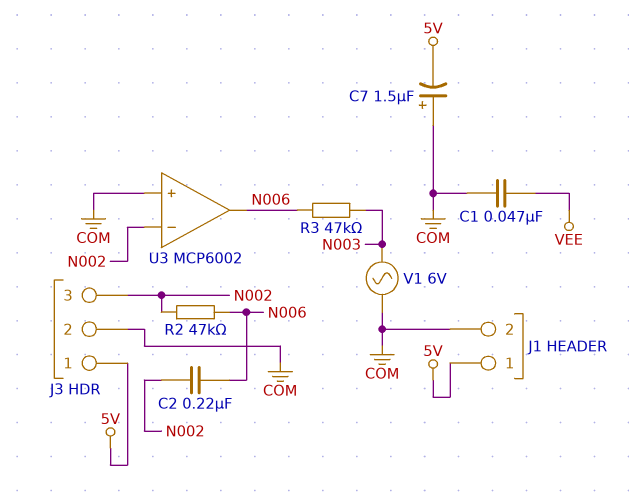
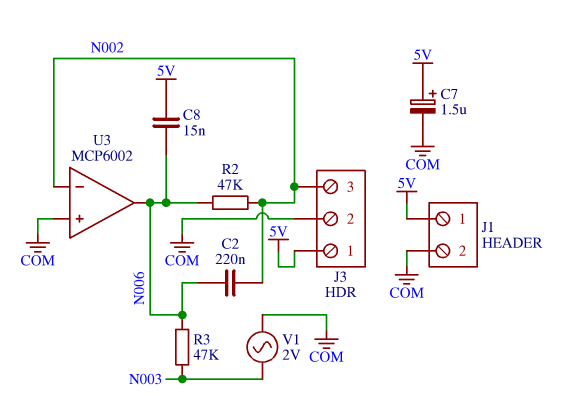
C1: 47nF (COM, VEE) -> none
C7: 1.5uF (plus COM, minus 5V) -> 1.5uF (plus 5V, minus COM)
C8: none -> 15nF (5V, N006)
V1: AC 6V (COM, N003) -> AC 2V (COM, N003)

